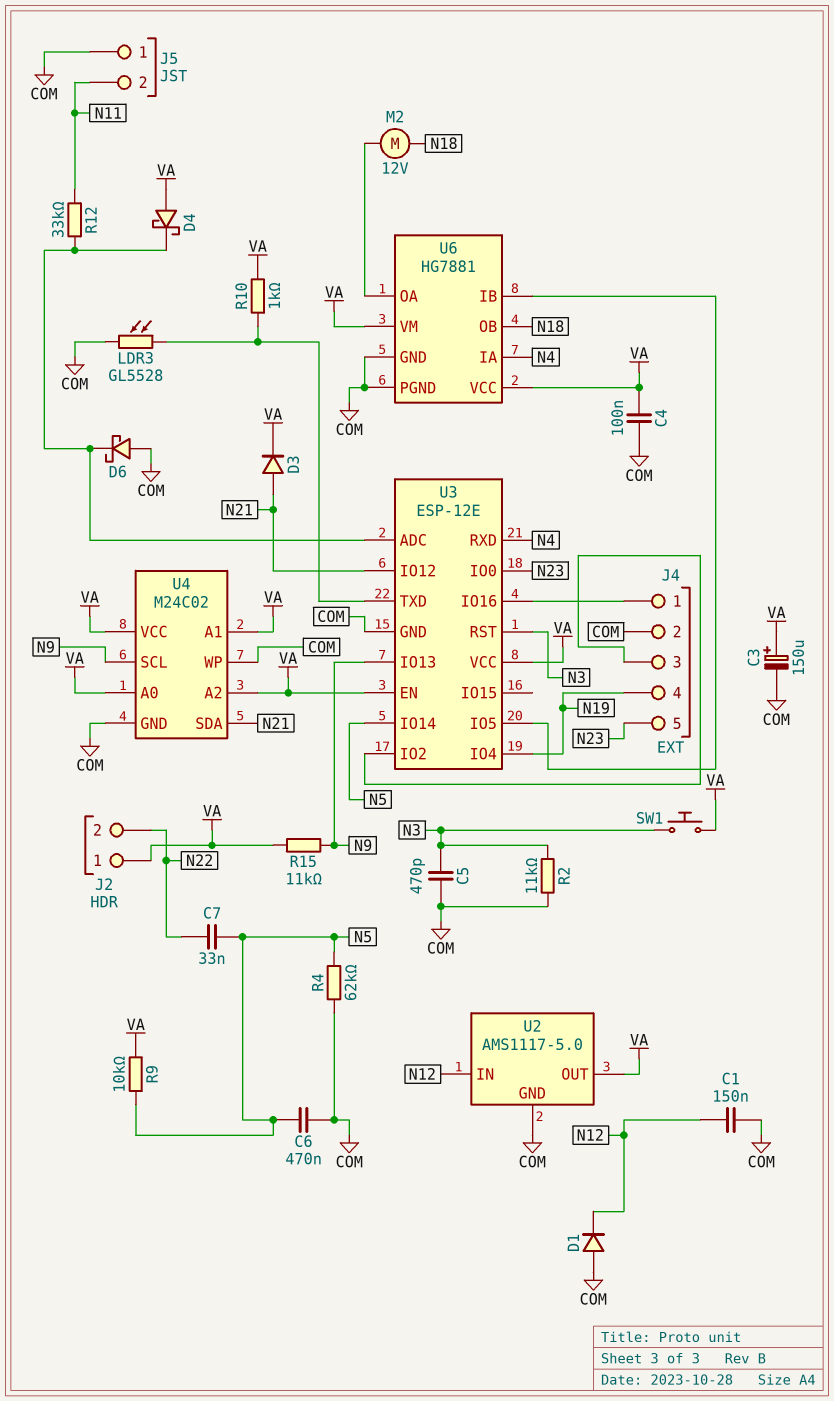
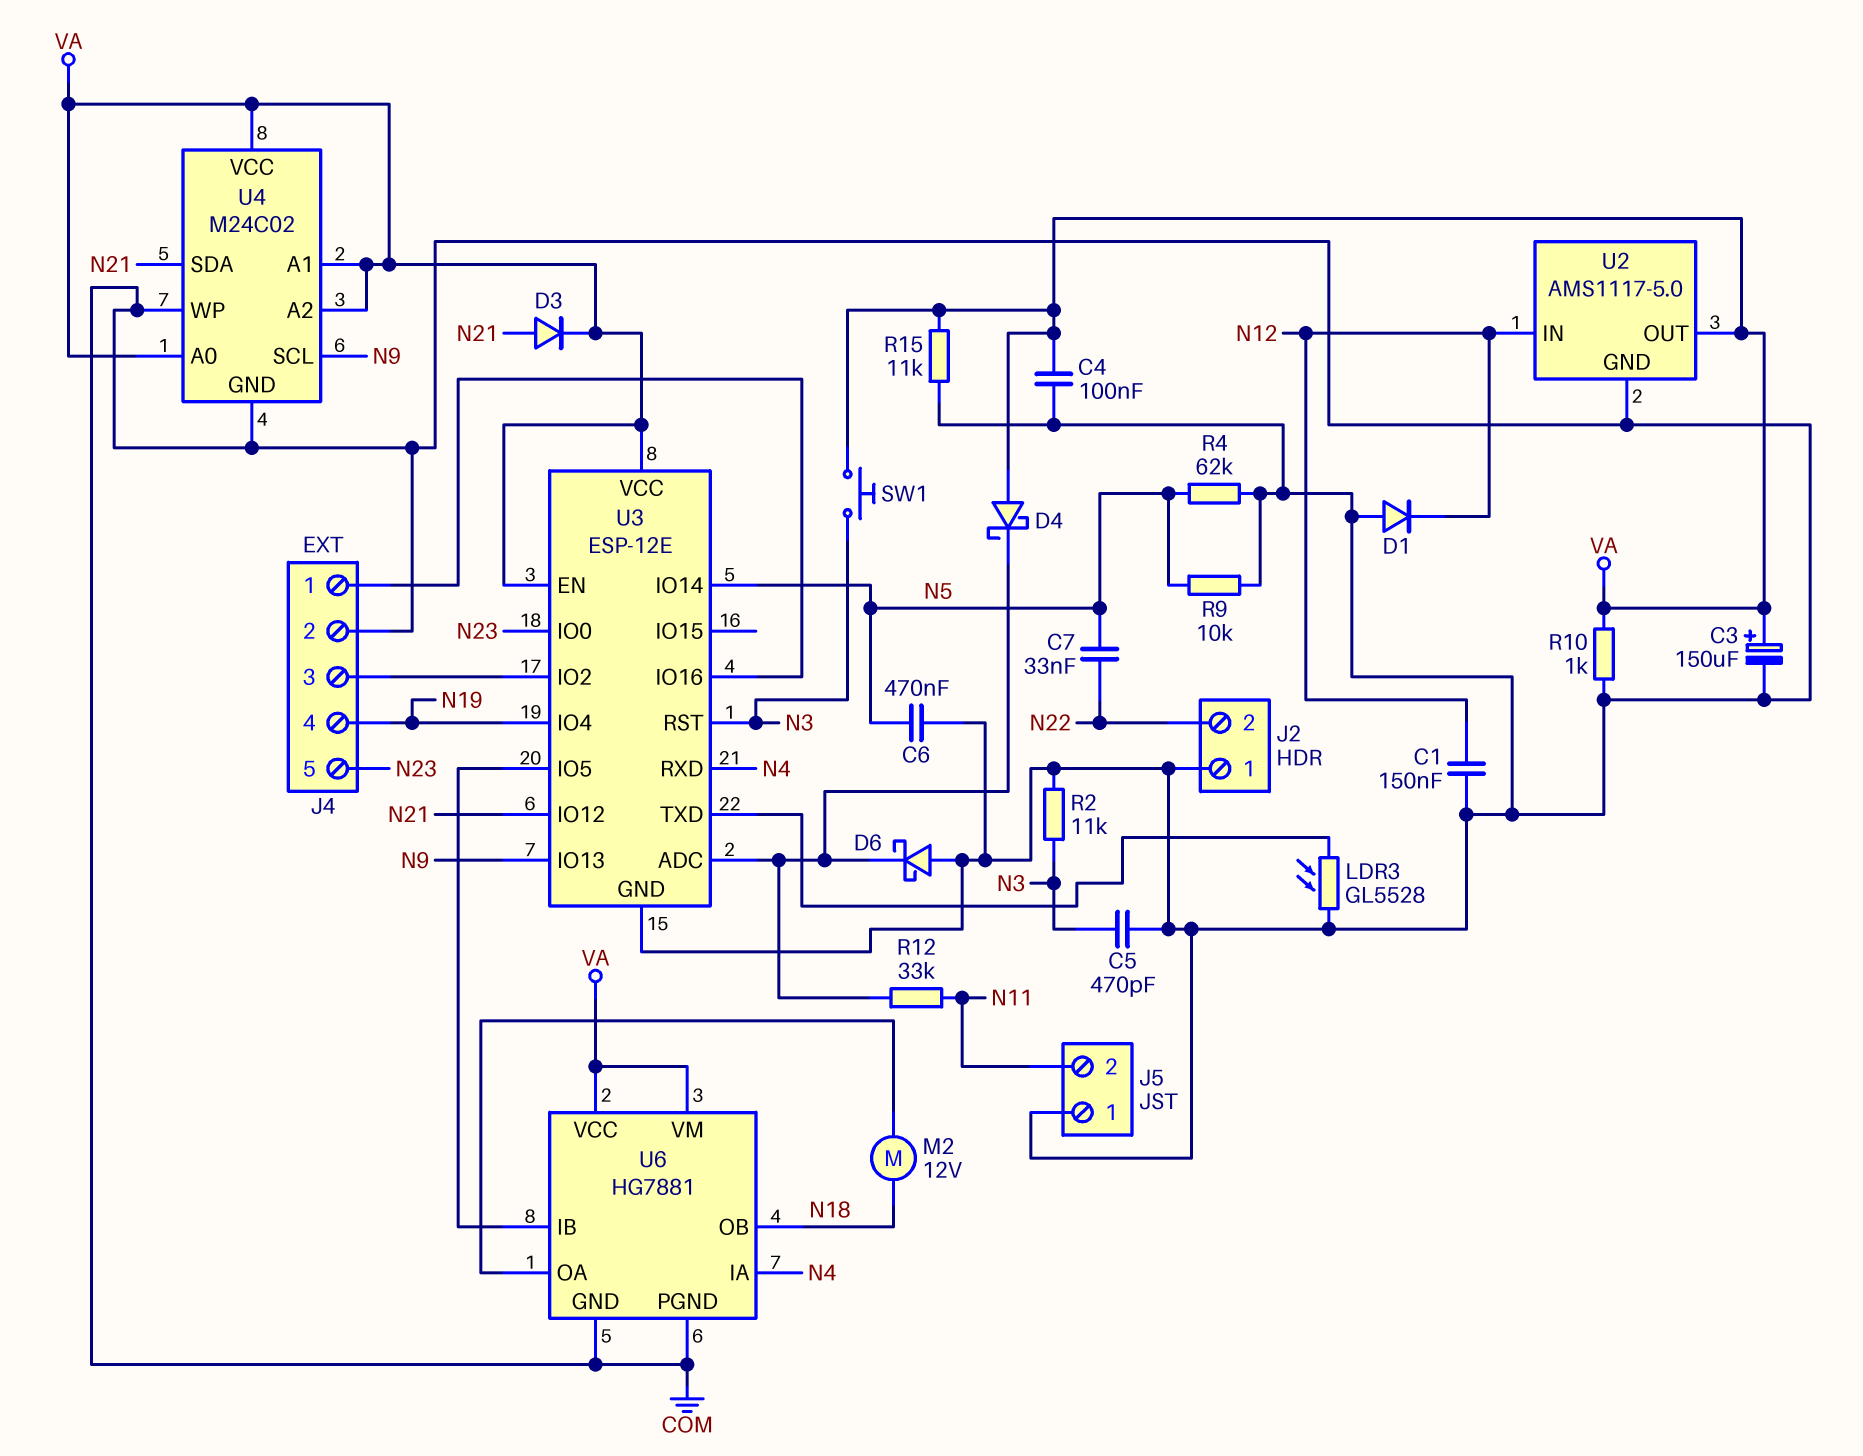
J2 pin 1: VA -> COM
R9: 10k (N5, VA) -> 10k (COM, N5)
R10: 1k (U3/TXD, VA) -> 1k (COM, VA)
R15: 11k (N9, VA) -> 11k (COM, VA)

